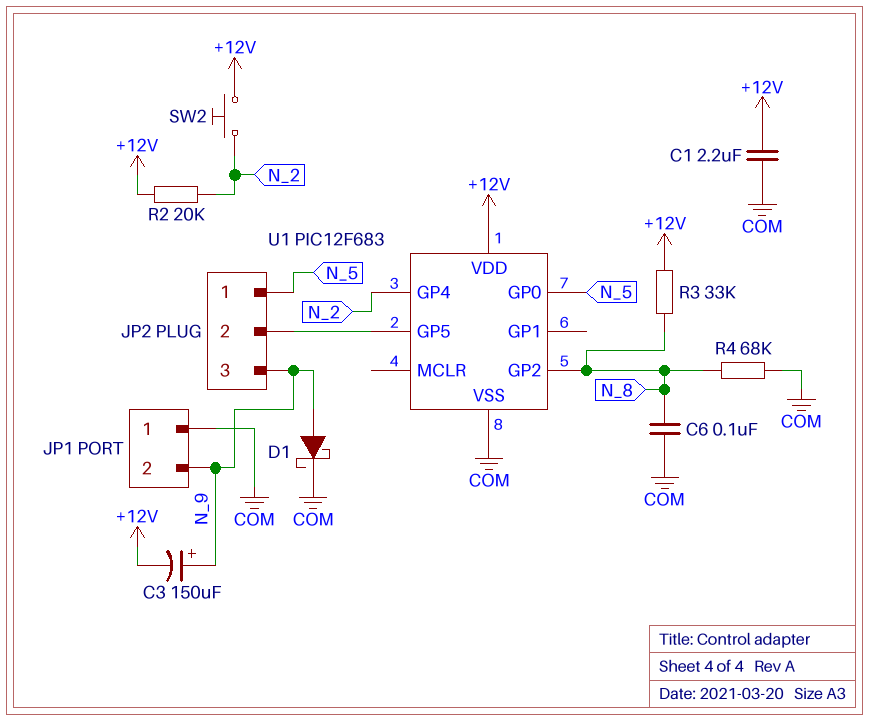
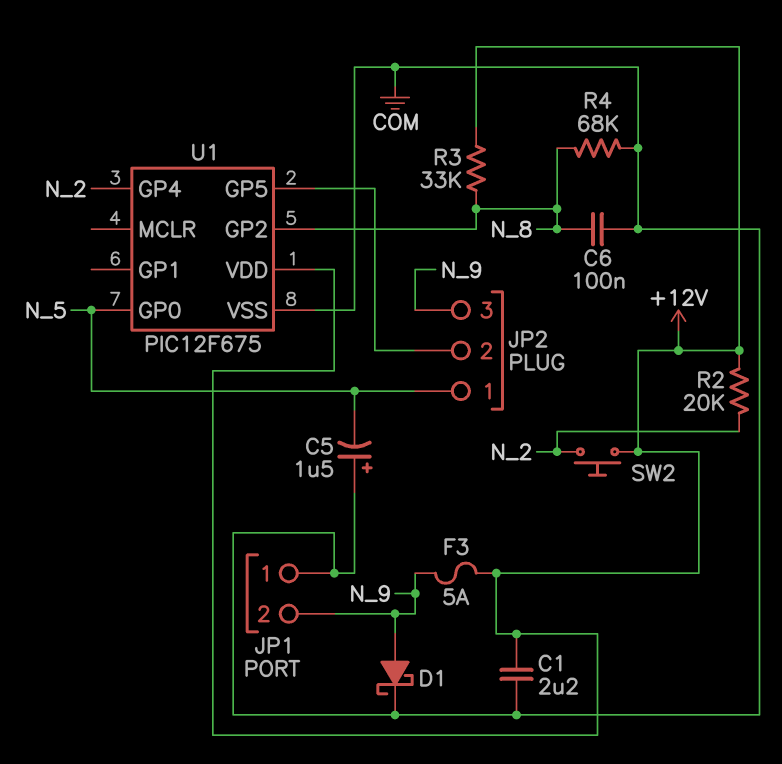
C3: 150uF (plus N_9, minus +12V) -> none
C5: none -> 1.5uF (plus COM, minus N_5)
F3: none -> 5A (+12V, N_9)
U1: PIC12F683 -> PIC12F675

